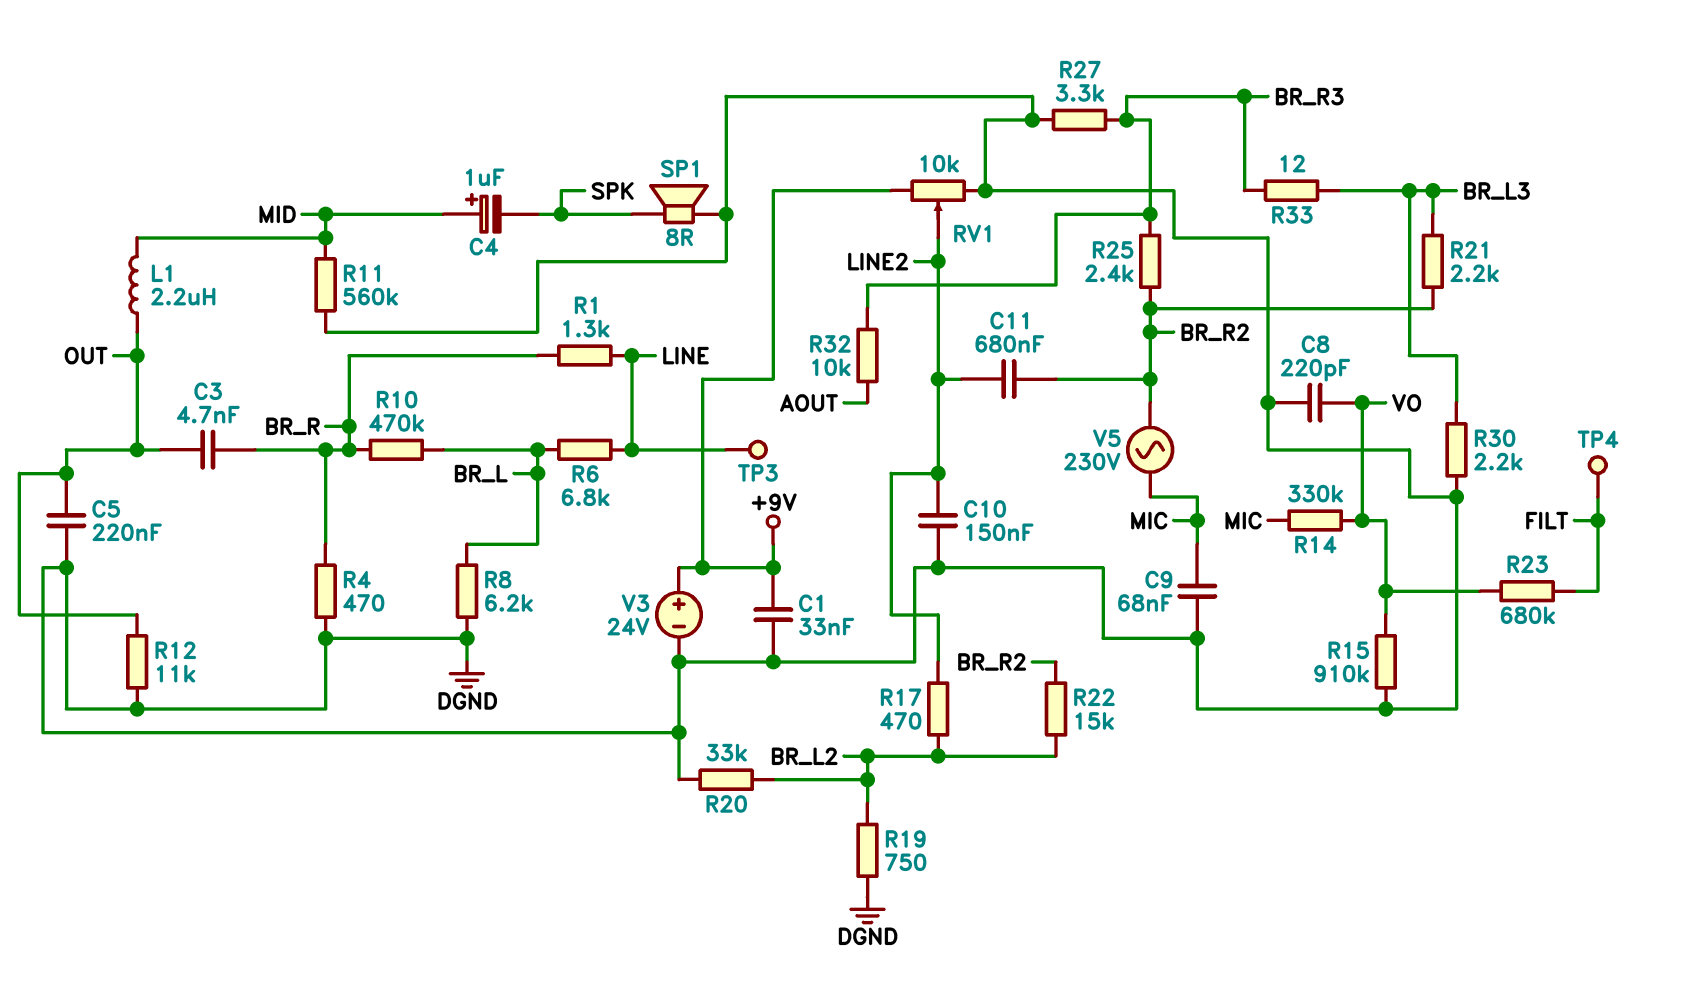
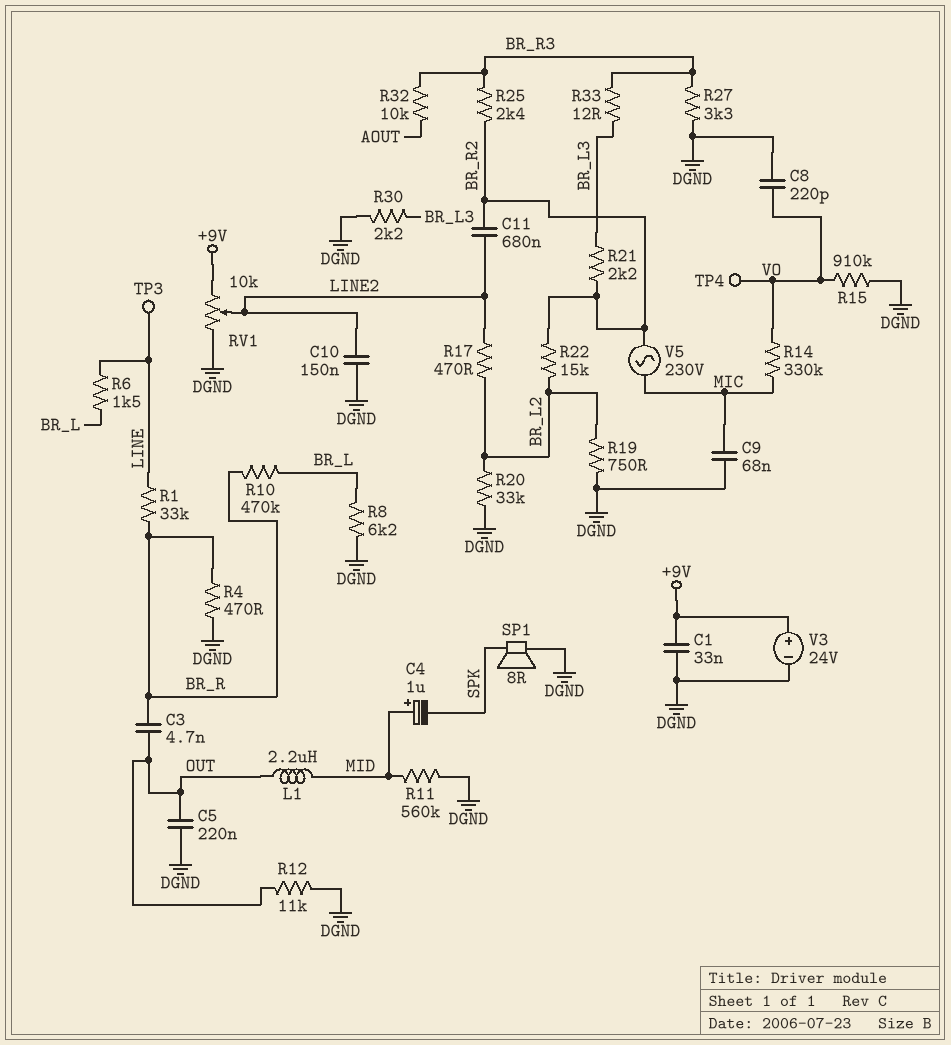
R1: 1.3k (BR_R, LINE) -> 33k (BR_R, LINE)
R6: 6.8k (BR_L, LINE) -> 1.5k (BR_L, LINE)
R23: 680k (FILT, VO) -> none
TP4: test point (FILT) -> test point (VO)

